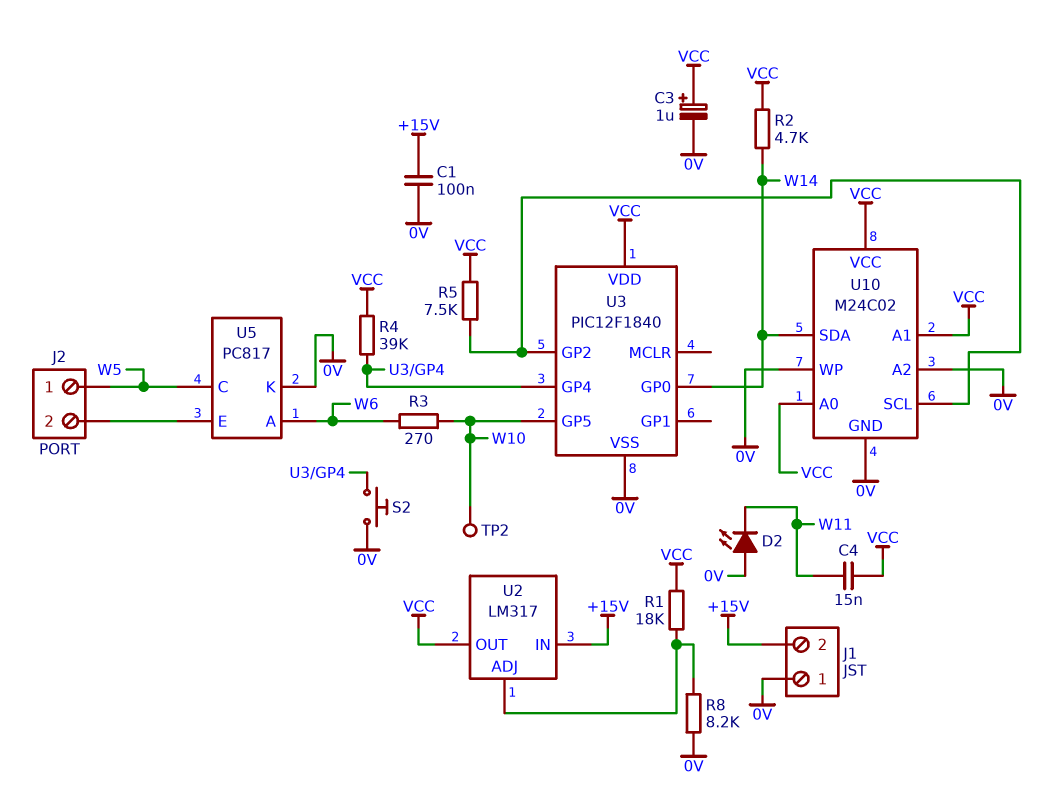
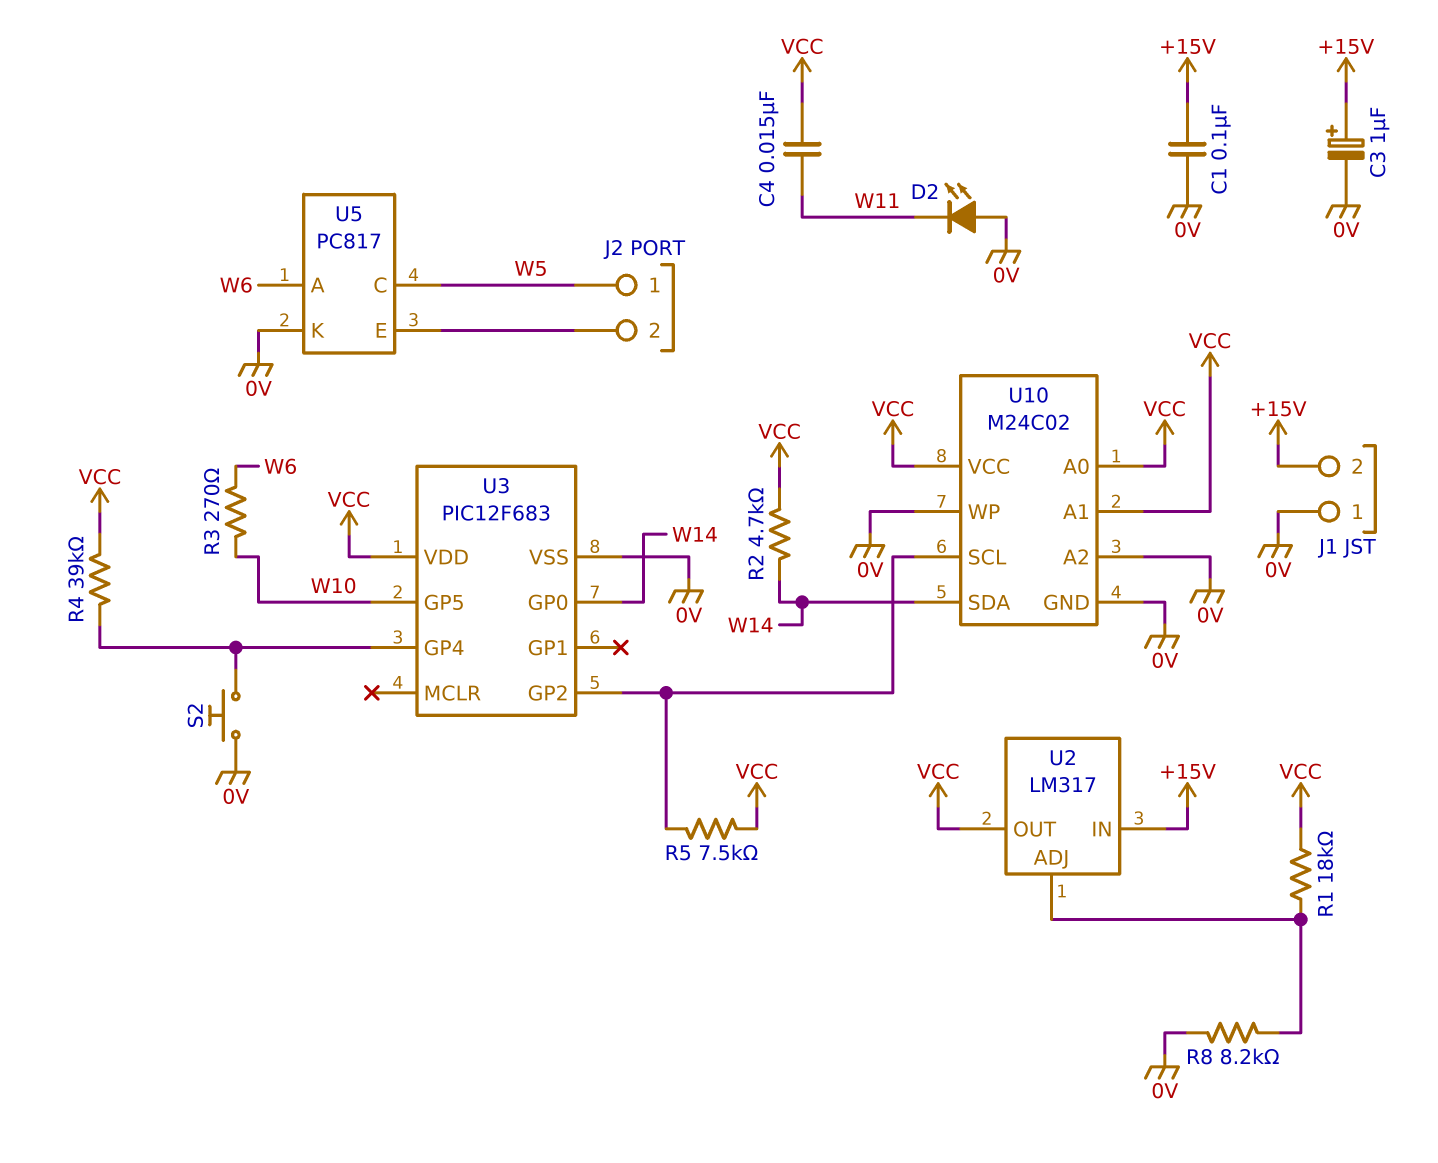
C3: 1uF (plus VCC, minus 0V) -> 1uF (plus +15V, minus 0V)
TP2: test point (W10) -> none
U3: PIC12F1840 -> PIC12F683

